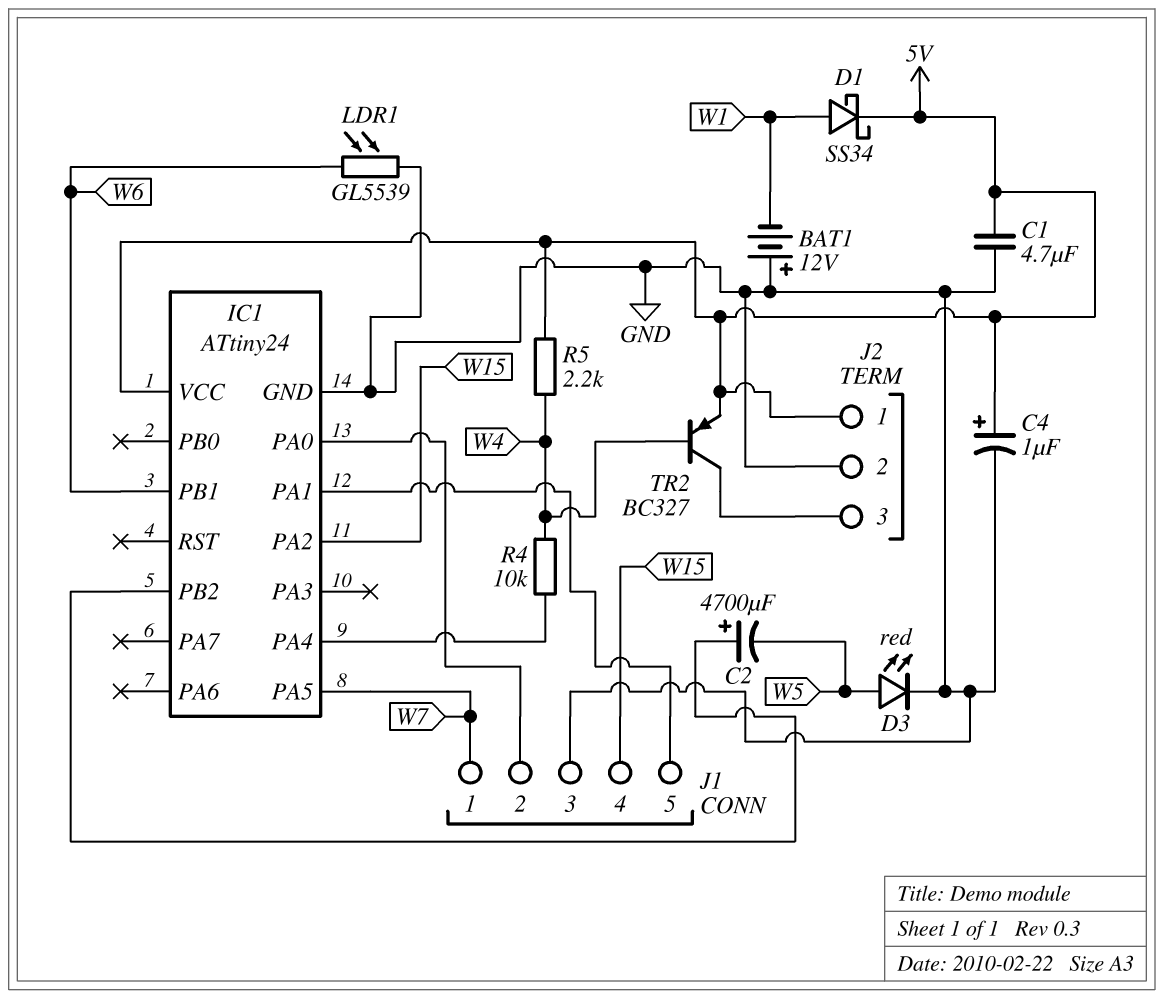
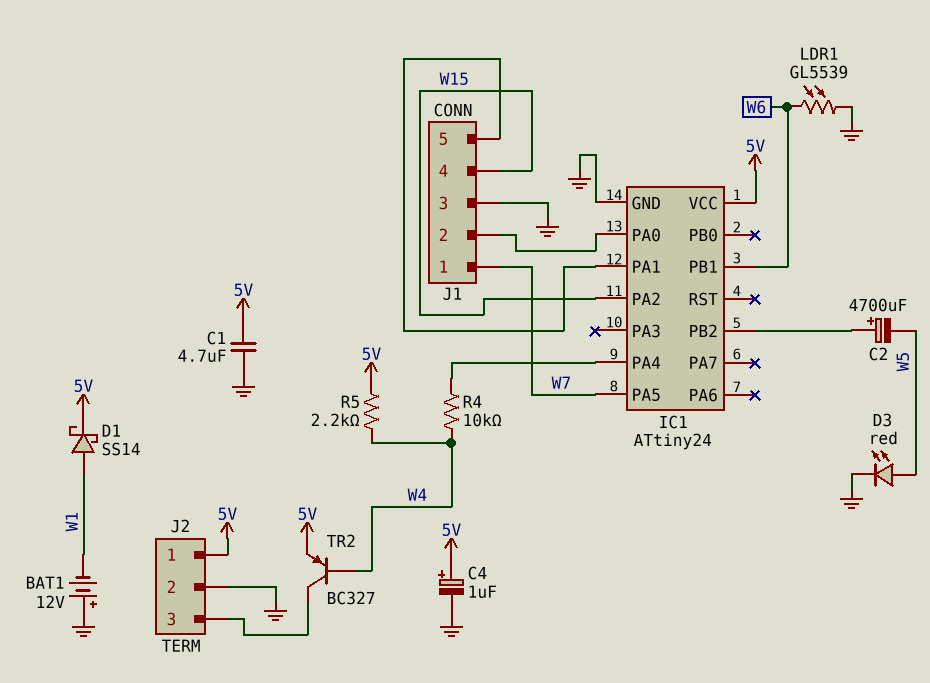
D1: schottky SS34 (A W1, K 5V) -> schottky SS14 (A W1, K 5V)

